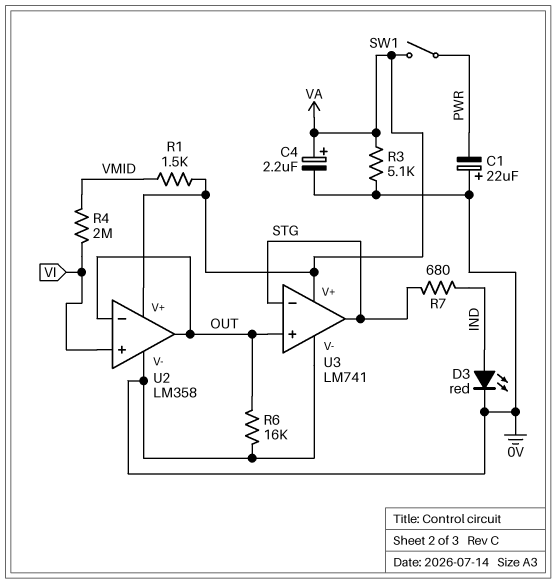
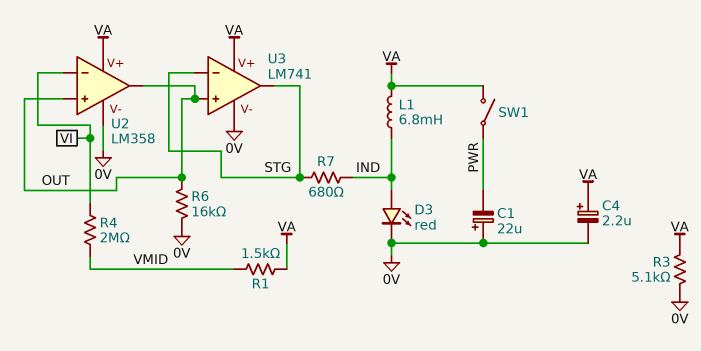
L1: none -> 6.8mH (IND, VA)
U2 pin in+: VI -> OUT
U2 pin in-: OUT -> VI

